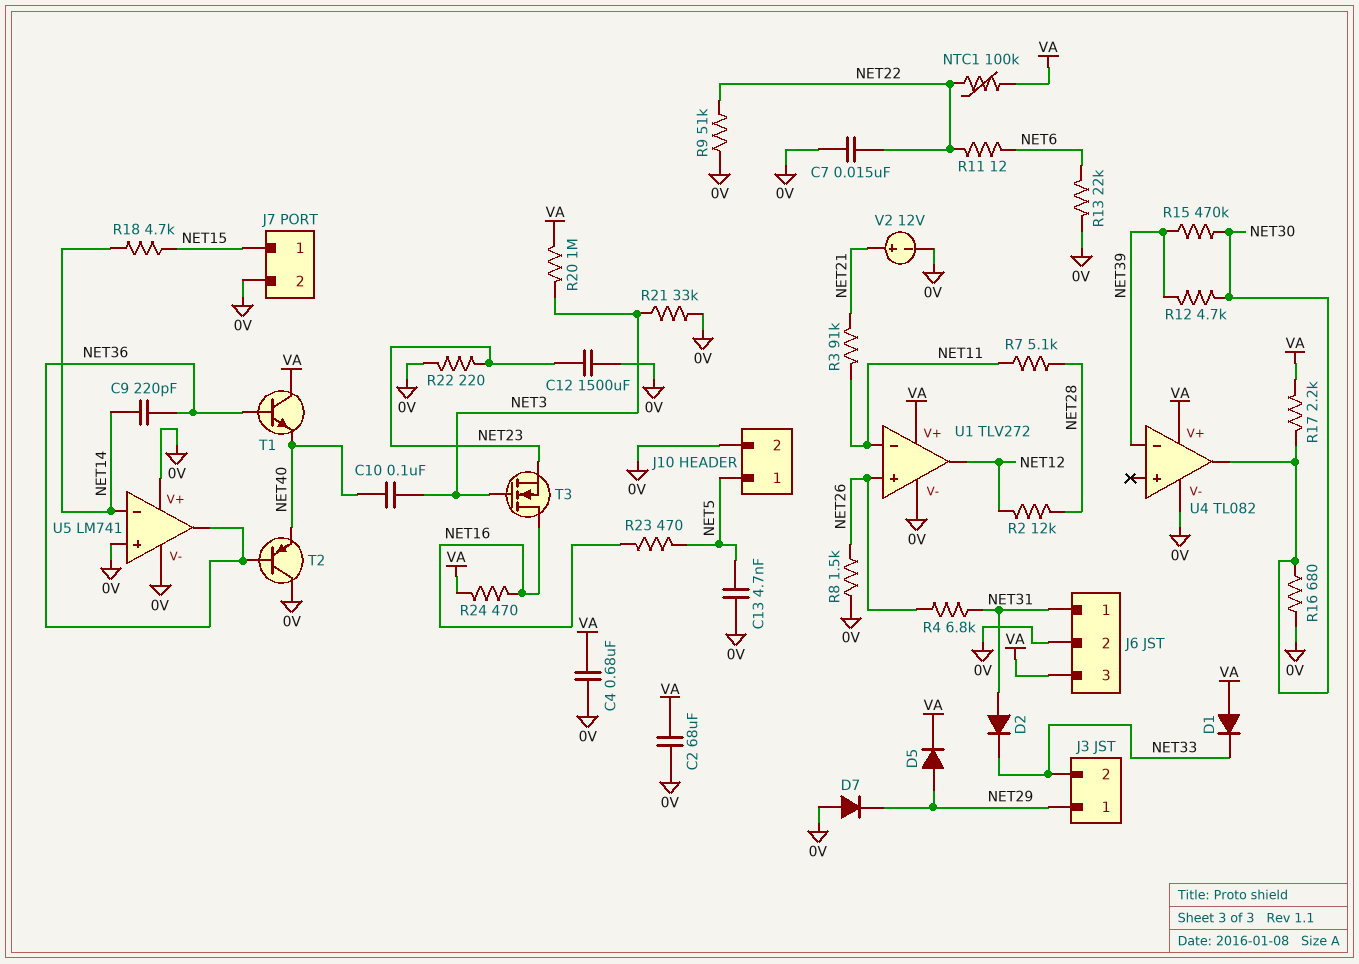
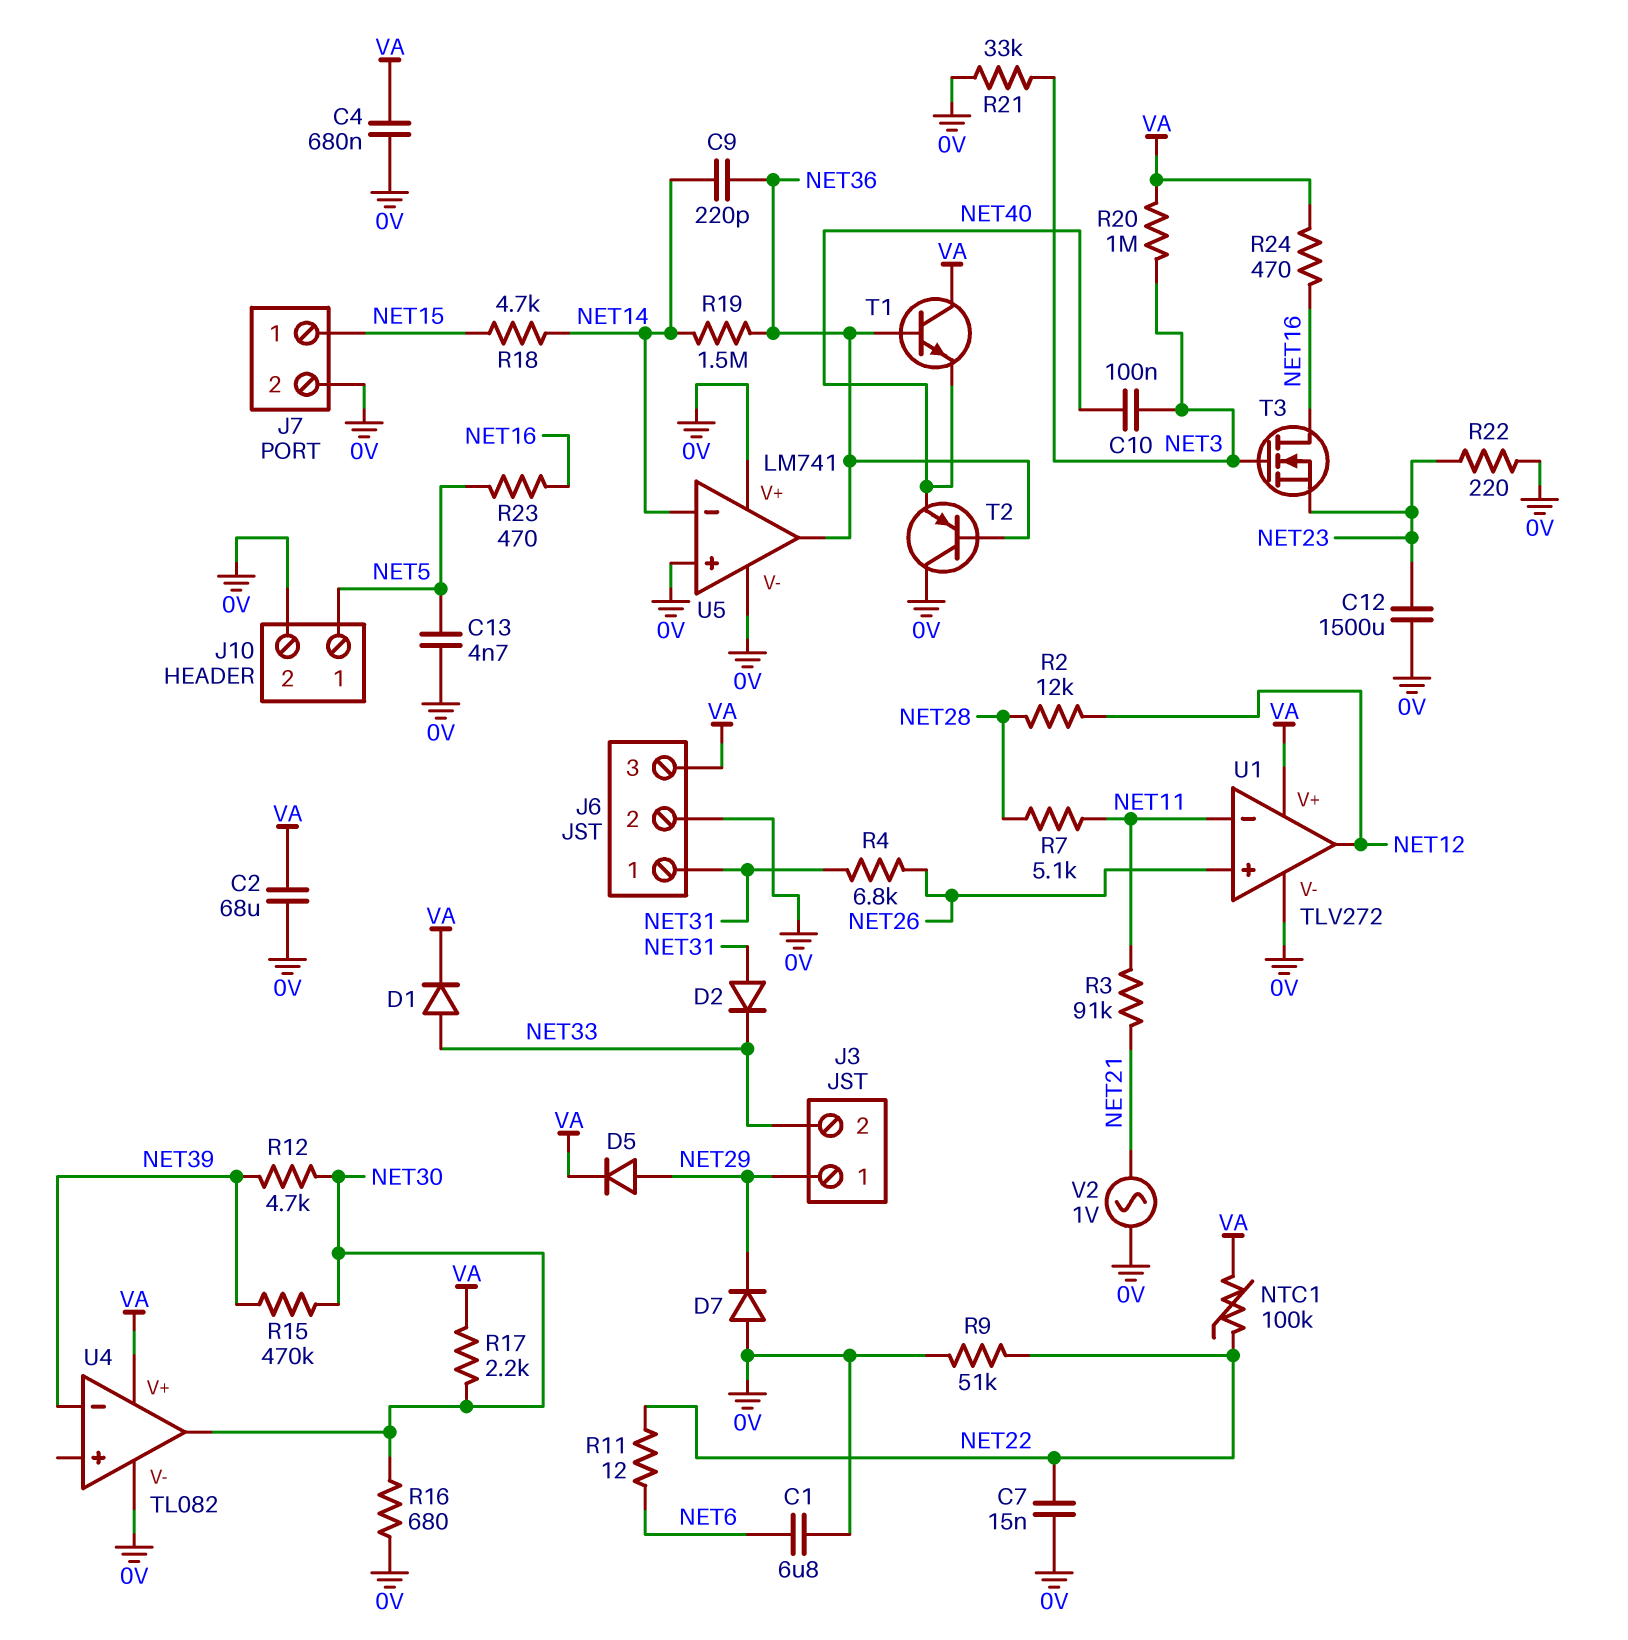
C1: none -> 6.8uF (0V, NET6)
D1: diode (A VA, K NET33) -> diode (A NET33, K VA)
R8: 1.5k (0V, NET26) -> none
R13: 22k (0V, NET6) -> none
R19: none -> 1.5M (NET14, NET36)
V2: 12V (plus NET21, minus 0V) -> AC 1V (0V, NET21)

